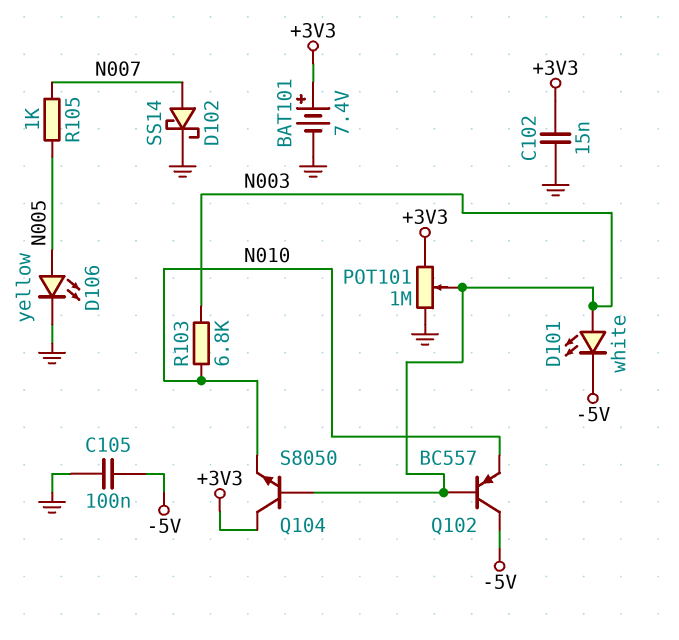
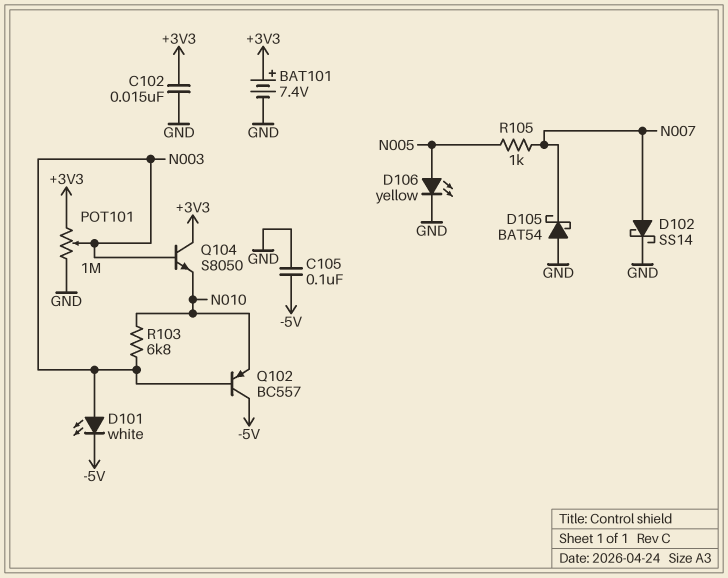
D105: none -> schottky BAT54 (A GND, K N007)

